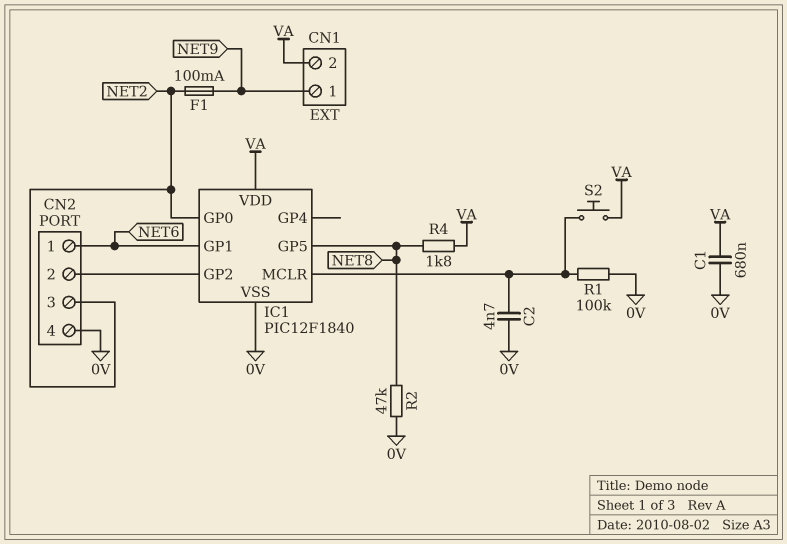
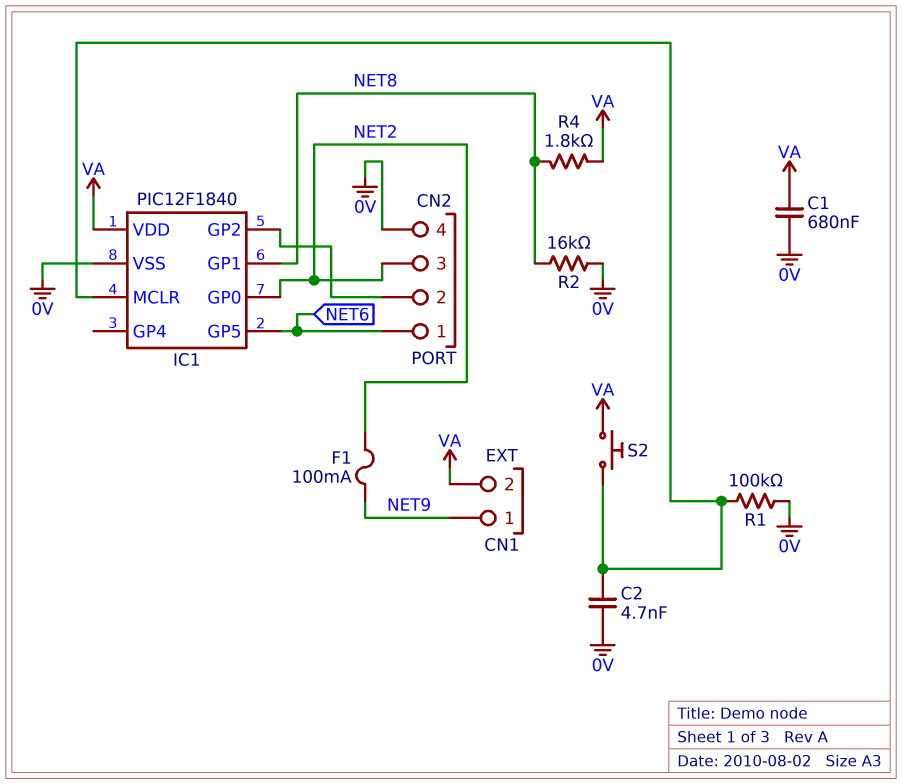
IC1 pin GP1: NET6 -> NET8
IC1 pin GP5: NET8 -> NET6
R2: 47k (0V, NET8) -> 16k (0V, NET8)

